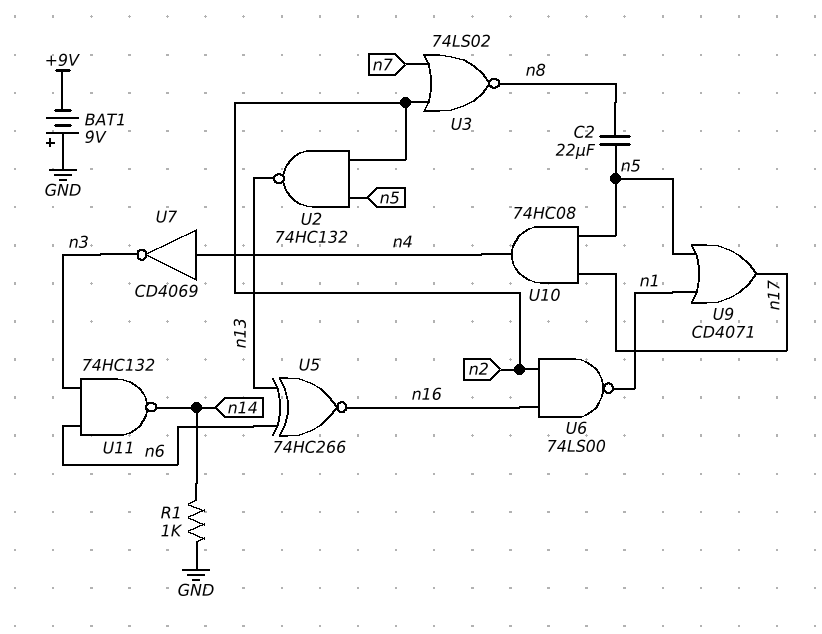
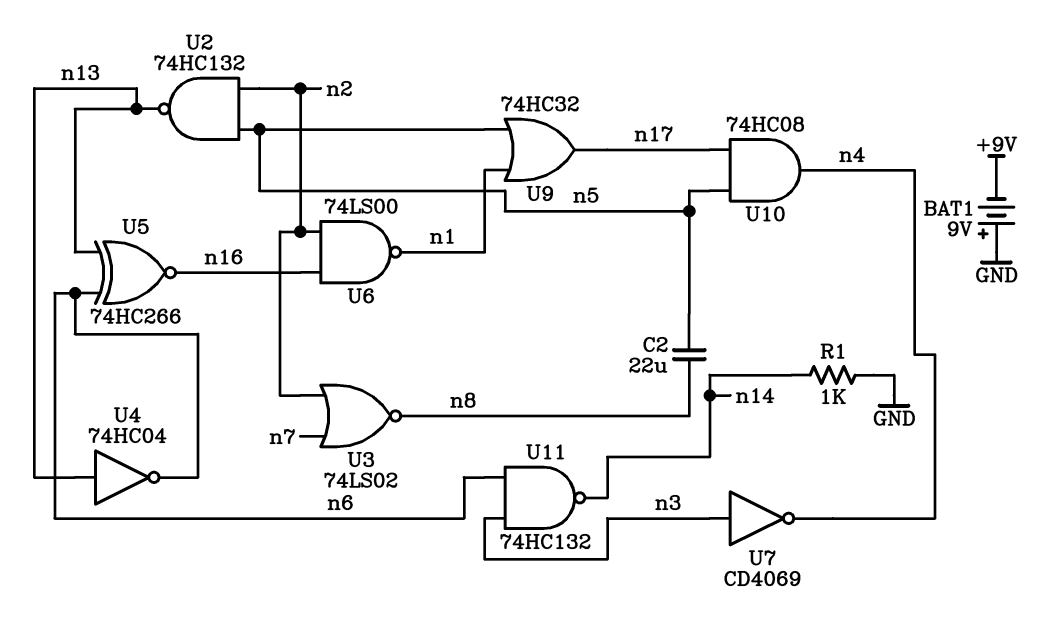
U4: none -> NOT 74HC04 (in n13, out n6)
U7: NOT CD4069 (in n4, out n3) -> NOT CD4069 (in n3, out n4)
U9: OR CD4071 (in n1, in n5, out n17) -> OR 74HC32 (in n1, in n5, out n17)

